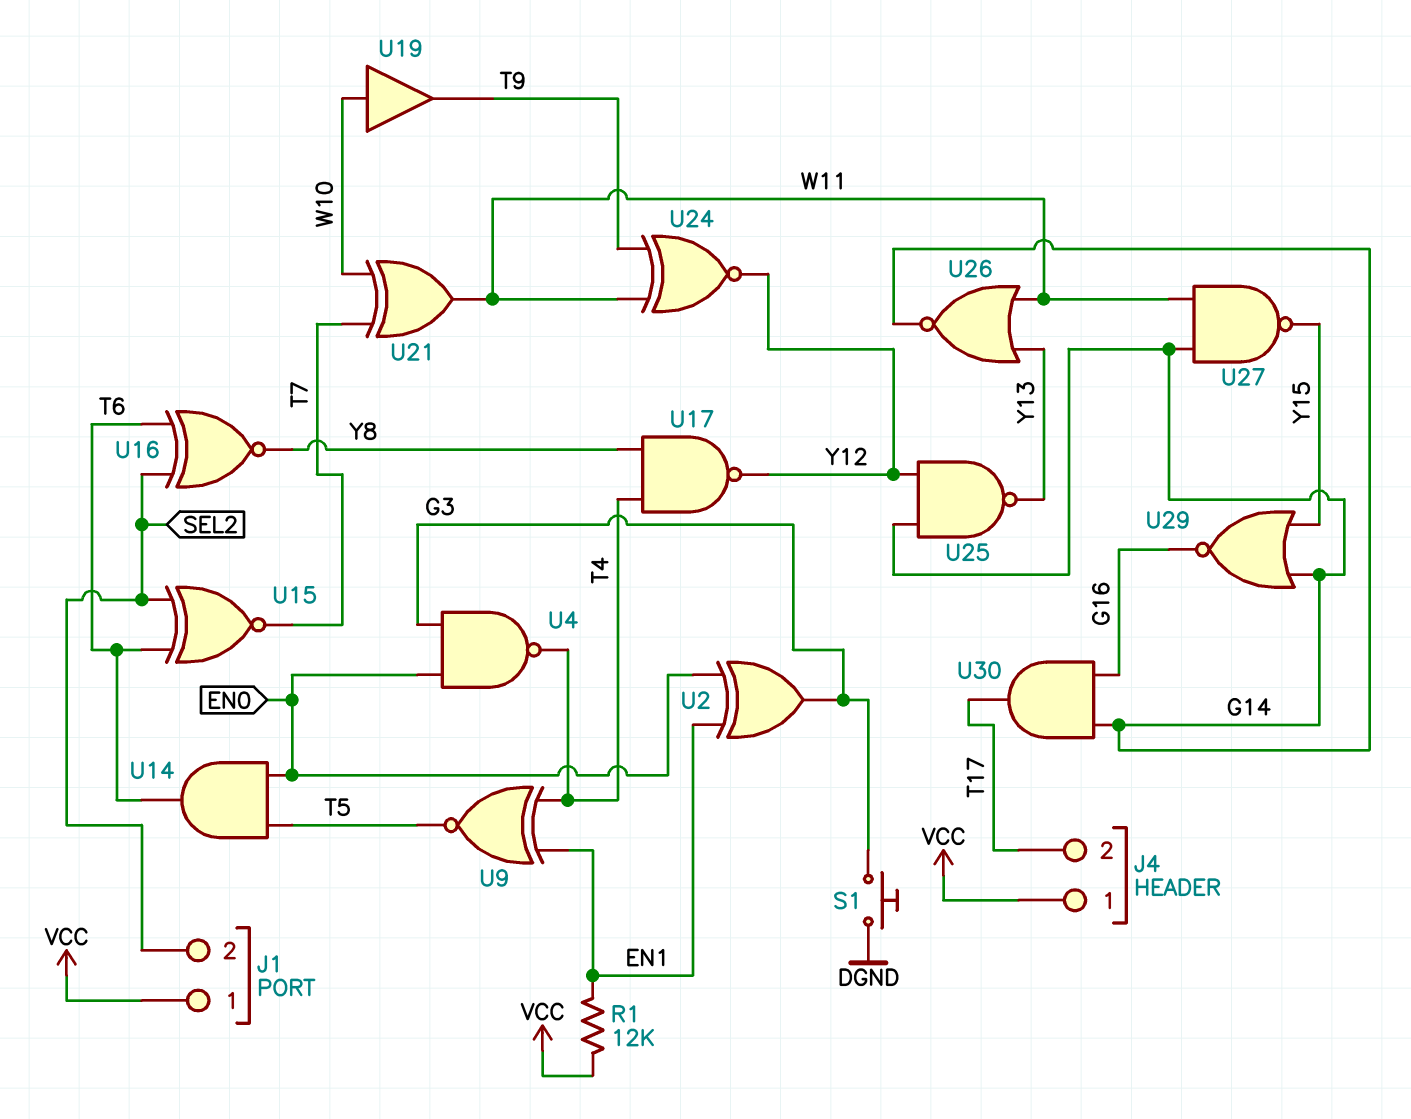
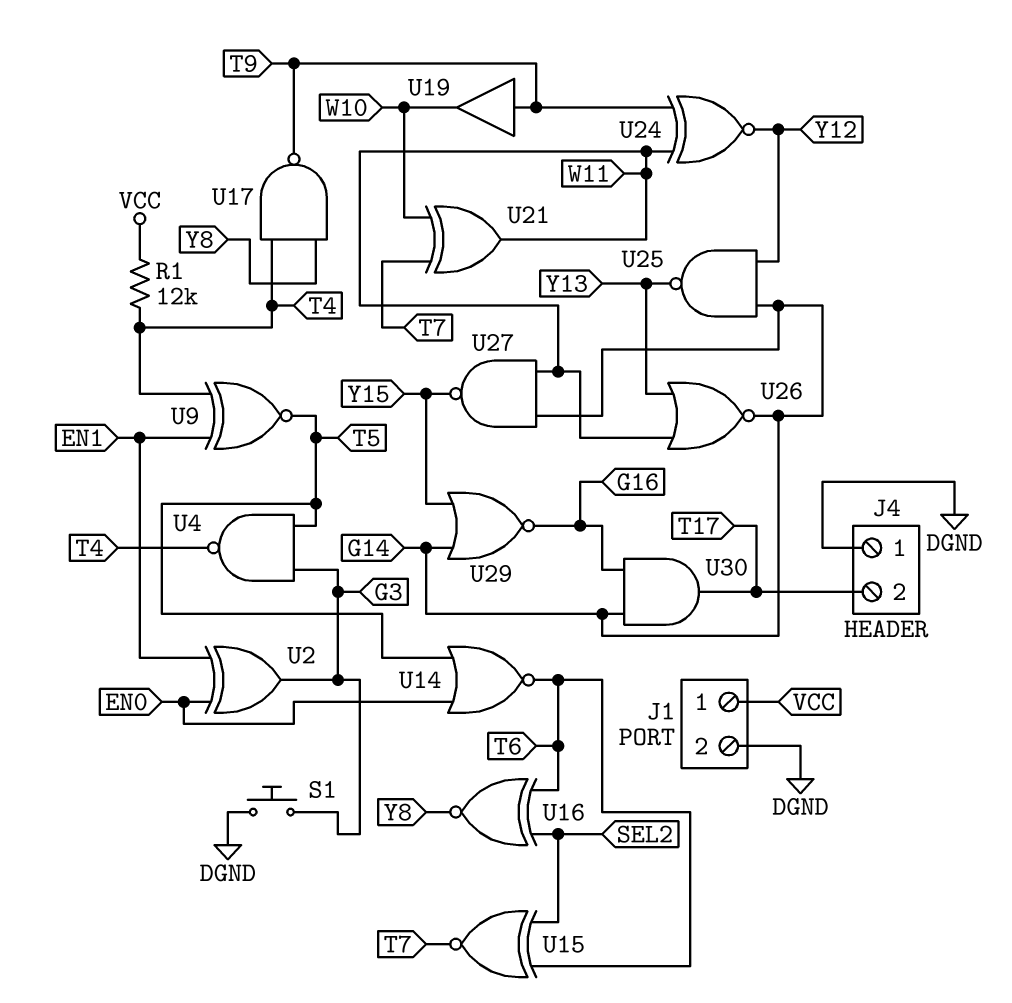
J1 pin 2: SEL2 -> DGND
J4 pin 1: VCC -> DGND
R1: 12k (EN1, VCC) -> 12k (T4, VCC)
U4: NAND (in EN0, in G3, out T4) -> NAND (in G3, in T5, out T4)
U14: AND (in EN0, in T5, out T6) -> NOR (in EN0, in T5, out T6)
U17: NAND (in T4, in Y8, out Y12) -> NAND (in T4, in Y8, out T9)
U19: buffer (in W10, out T9) -> buffer (in T9, out W10)

